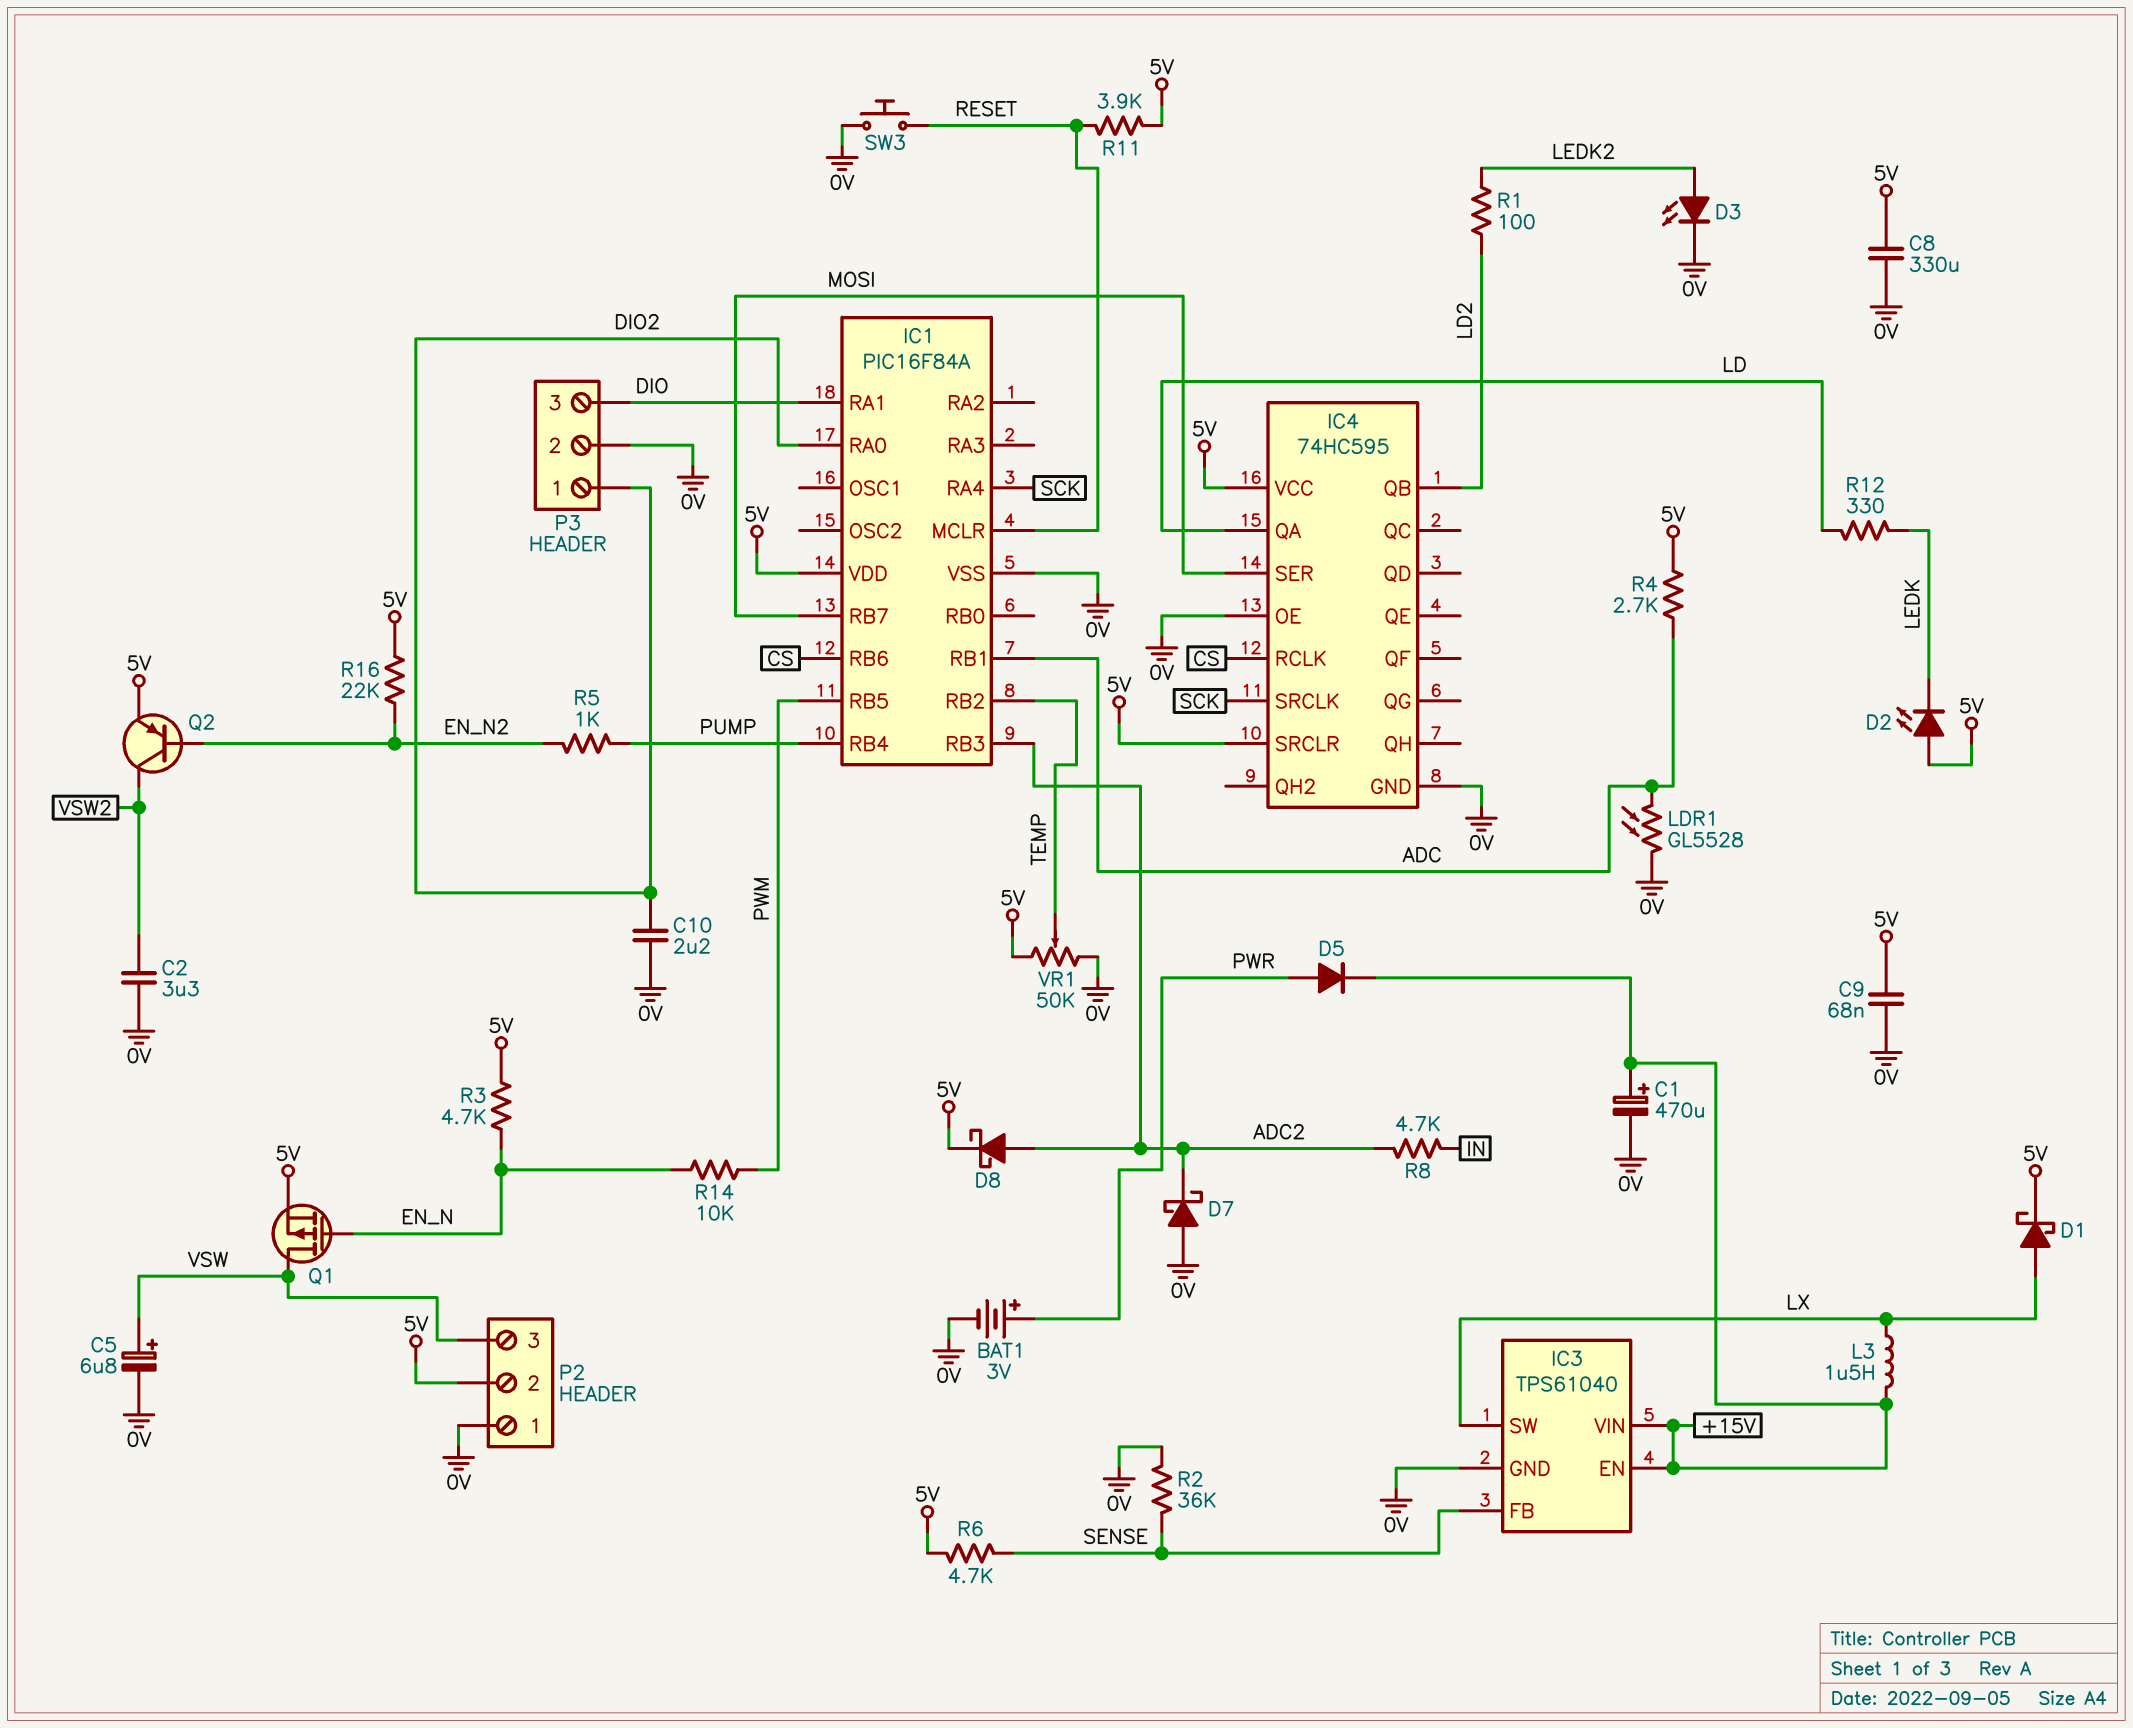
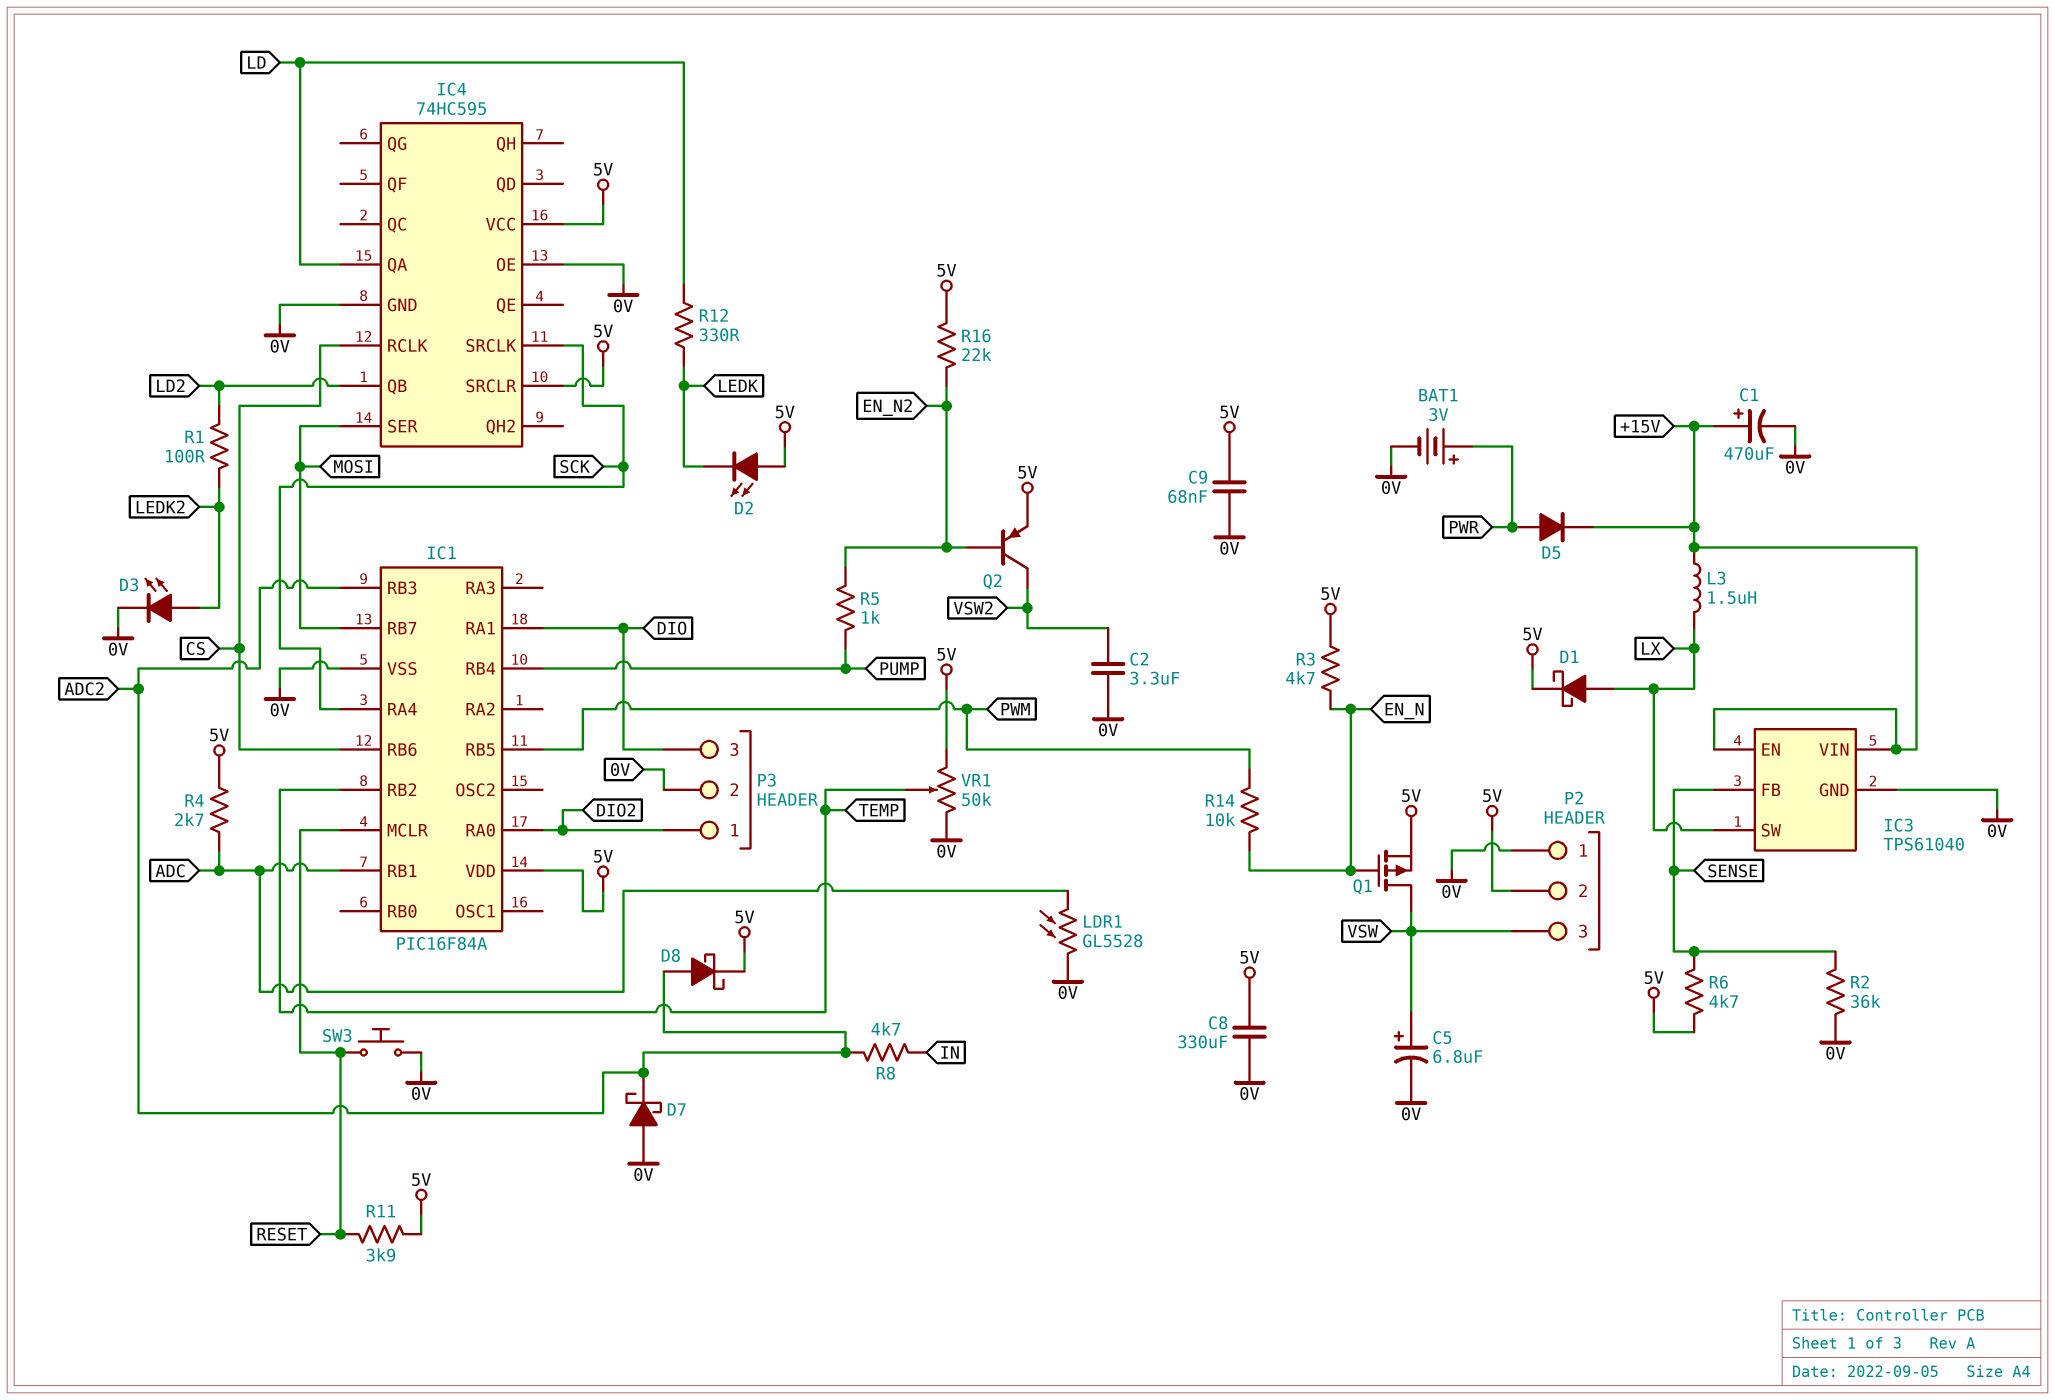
C10: 2.2uF (0V, DIO2) -> none

